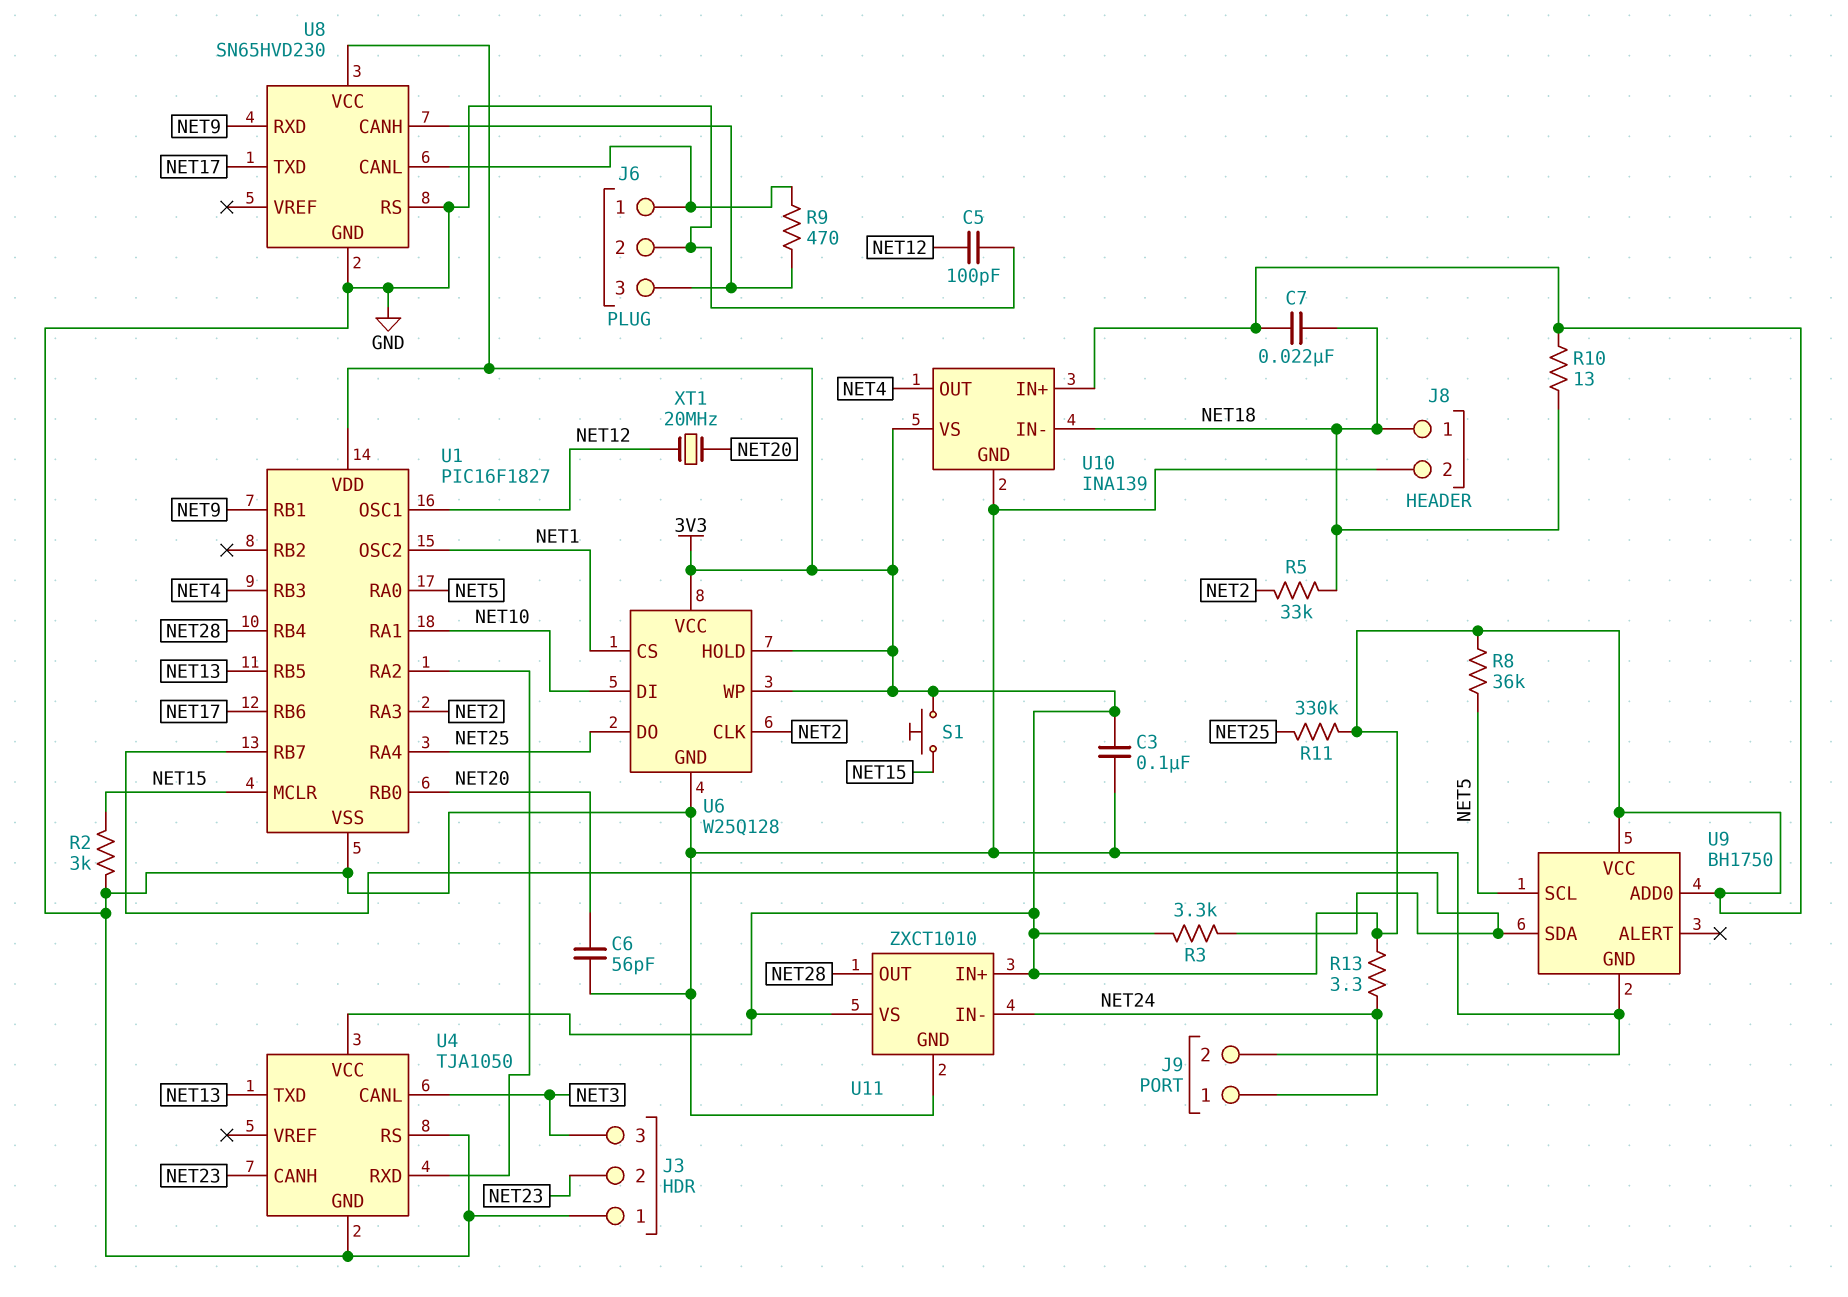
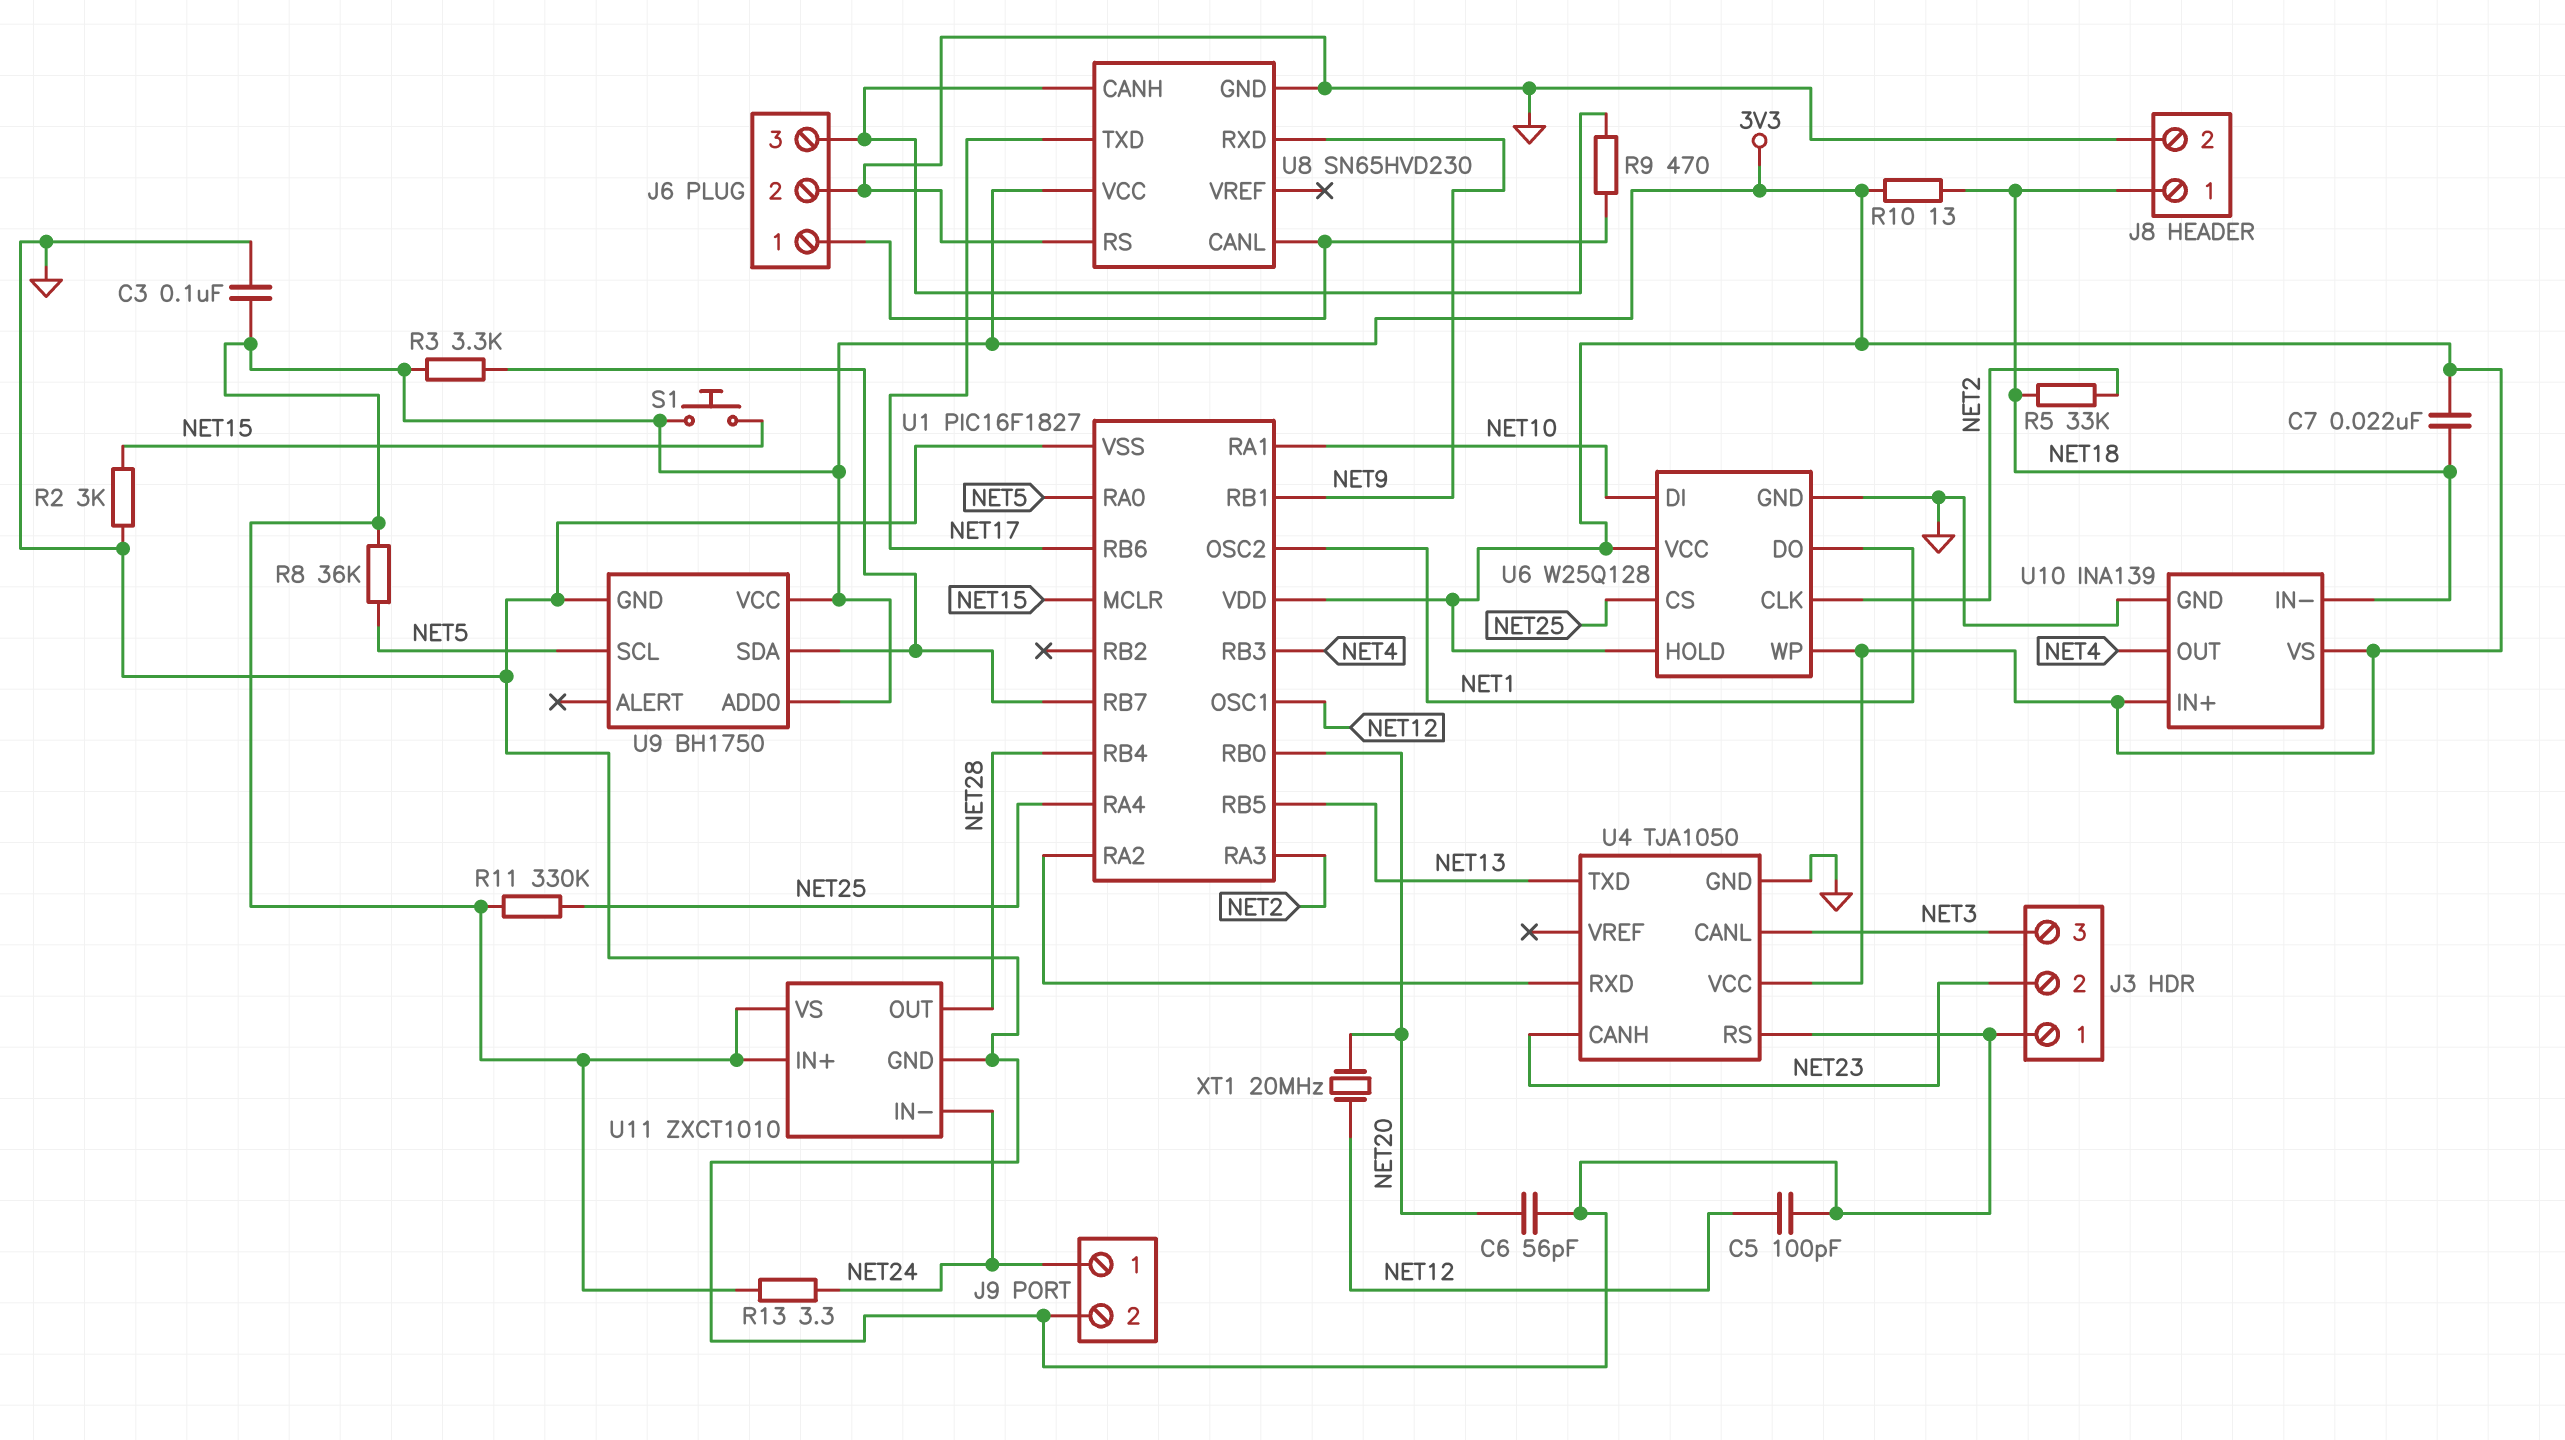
U6 pin CS: NET1 -> NET25
U6 pin DO: NET25 -> NET1

